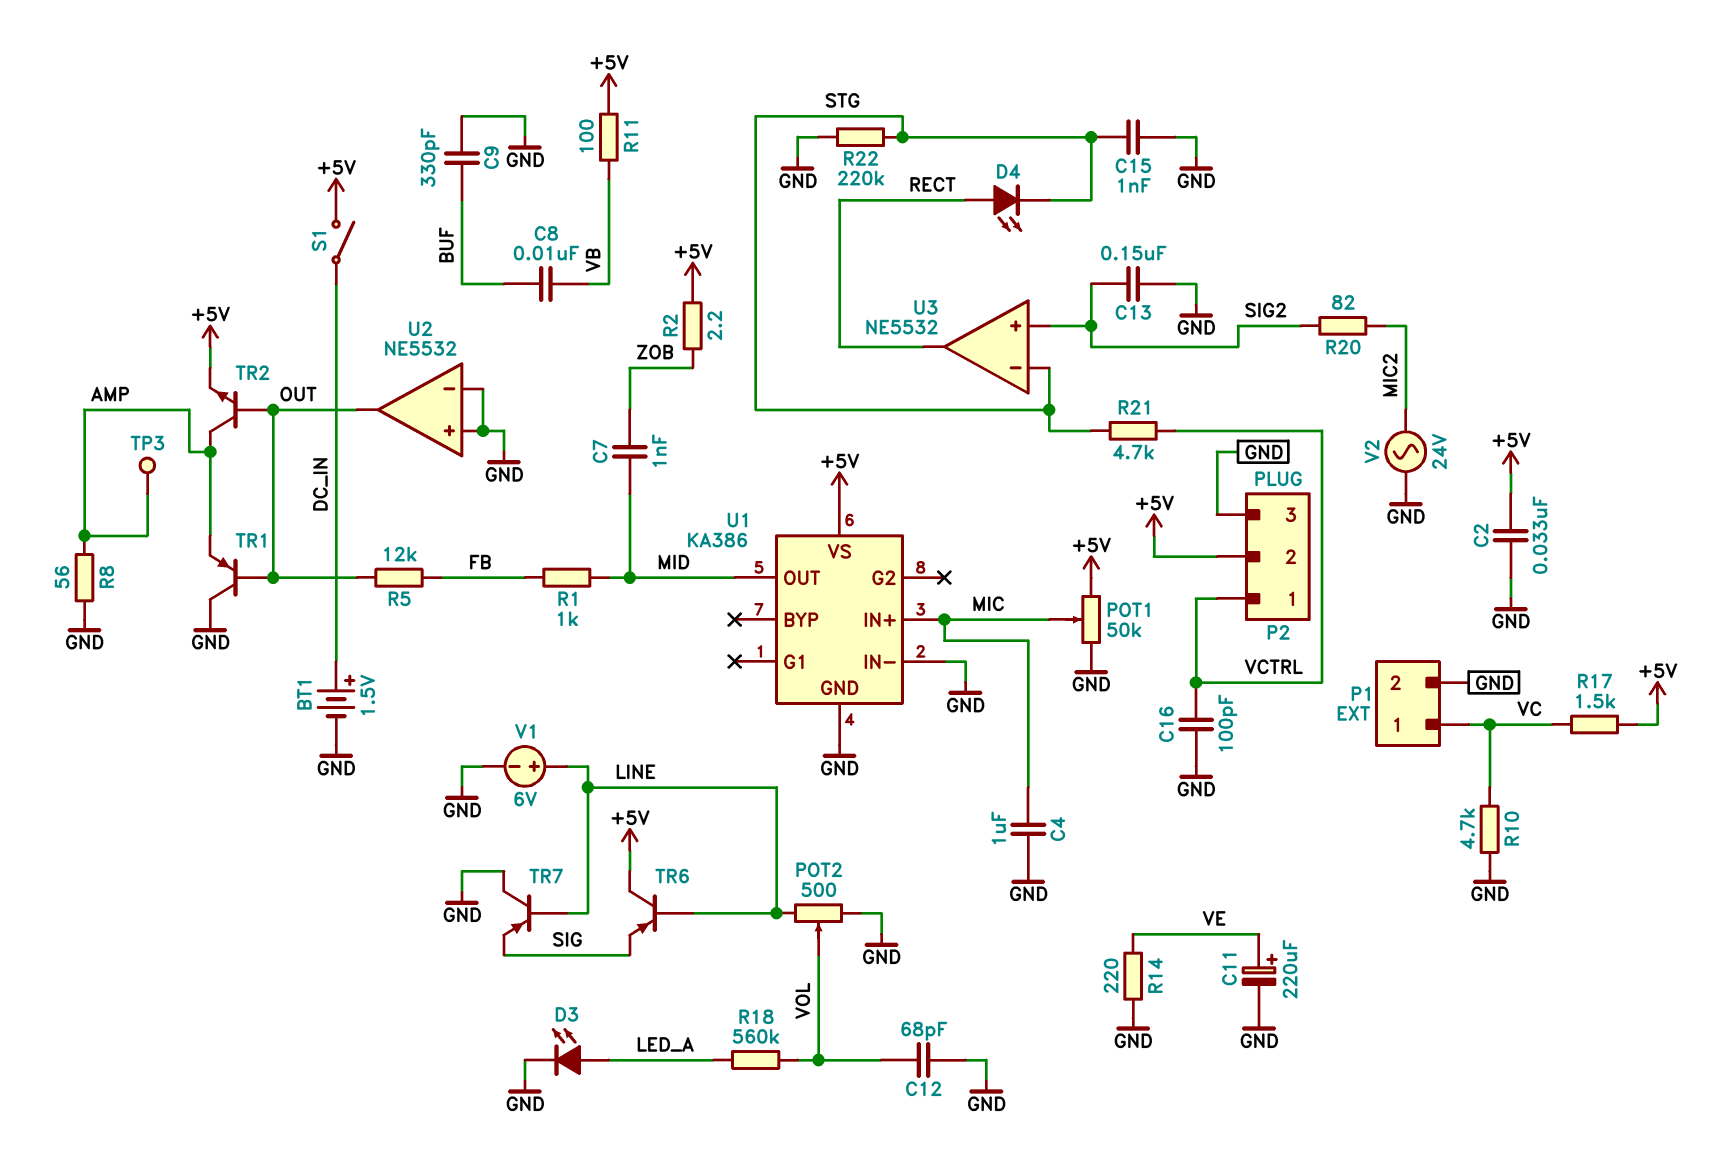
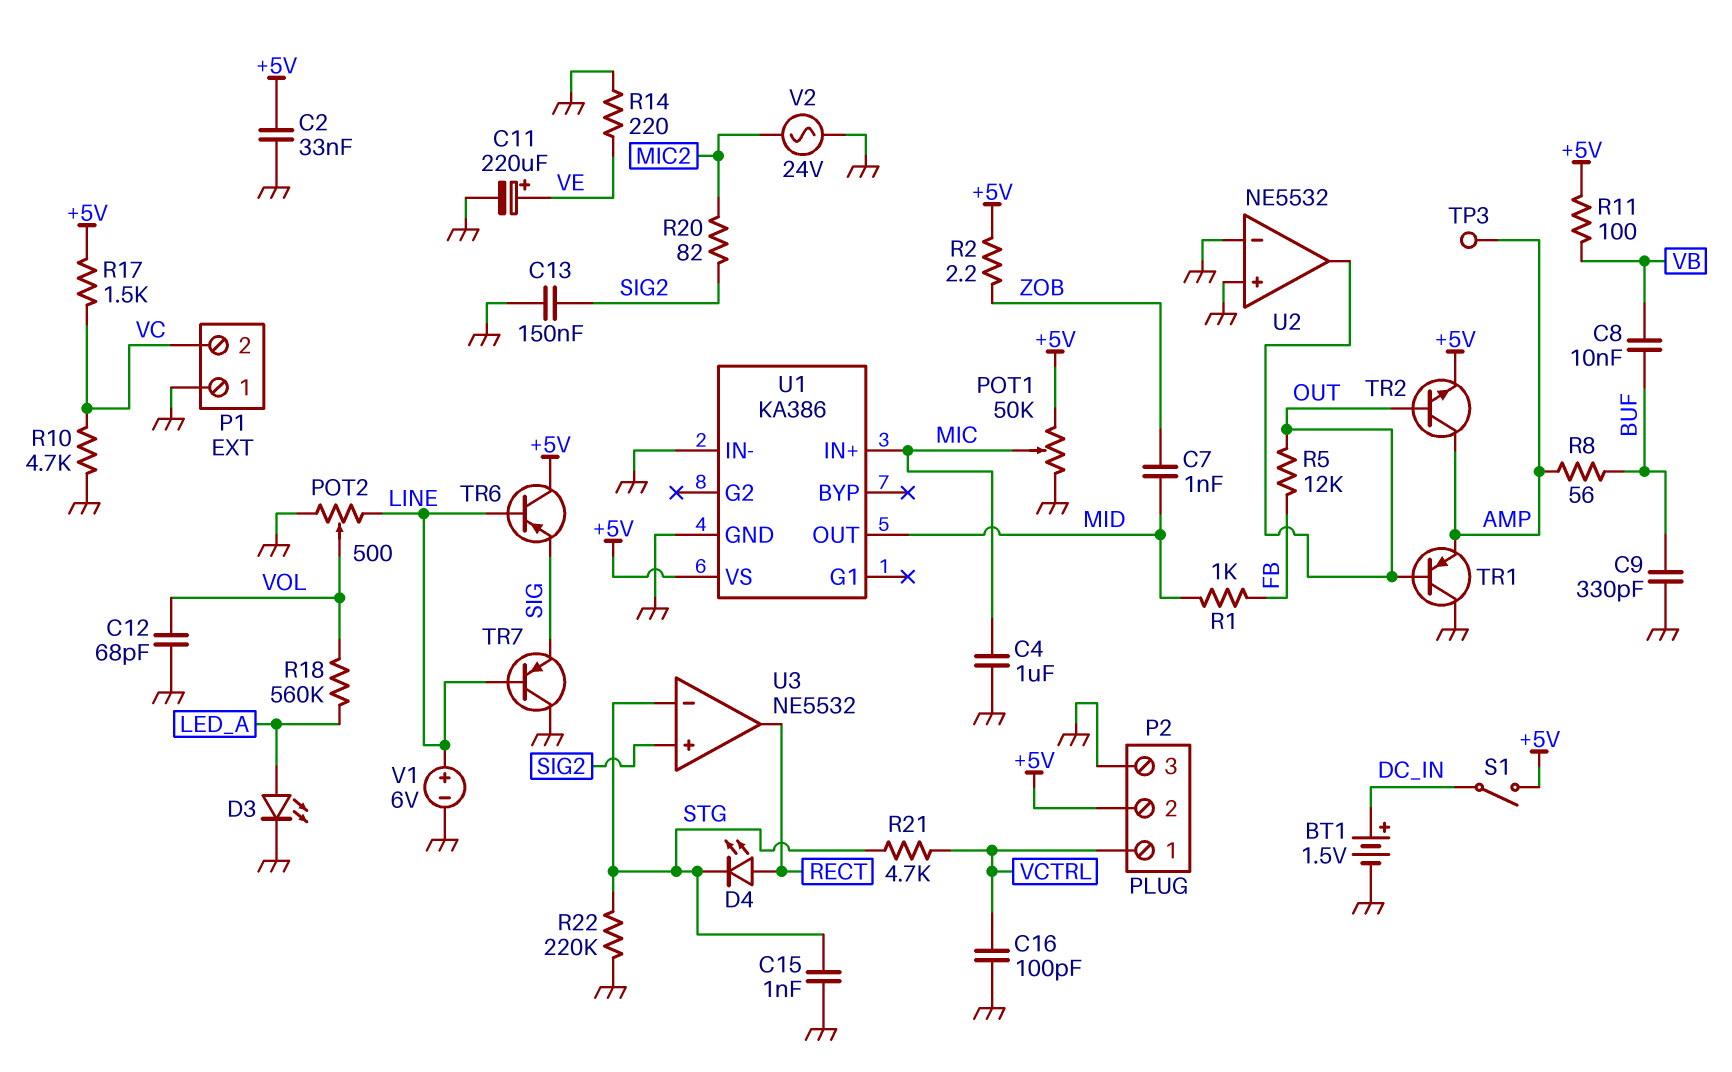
P1 pin 1: VC -> GND
P1 pin 2: GND -> VC
R8: 56 (AMP, GND) -> 56 (AMP, BUF)

